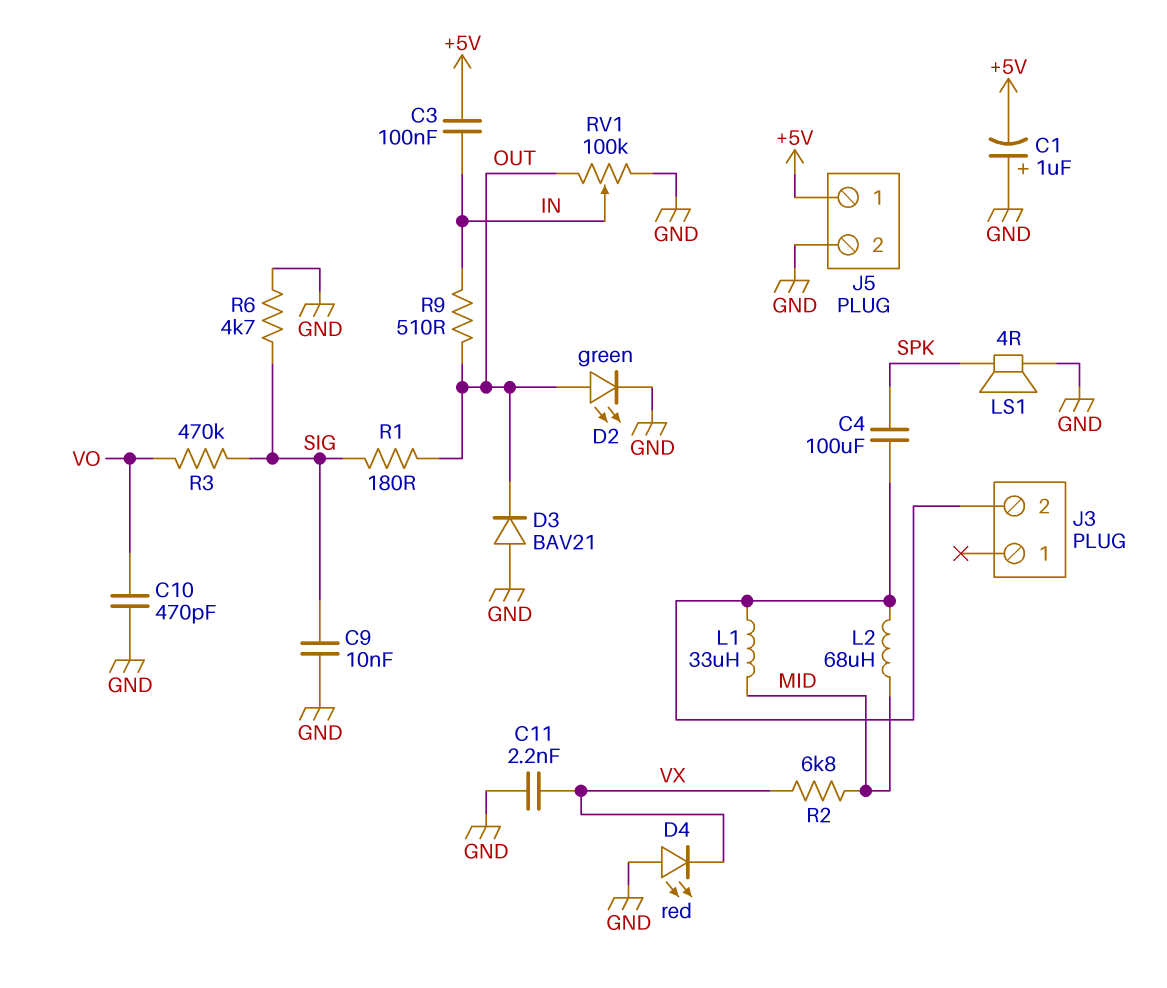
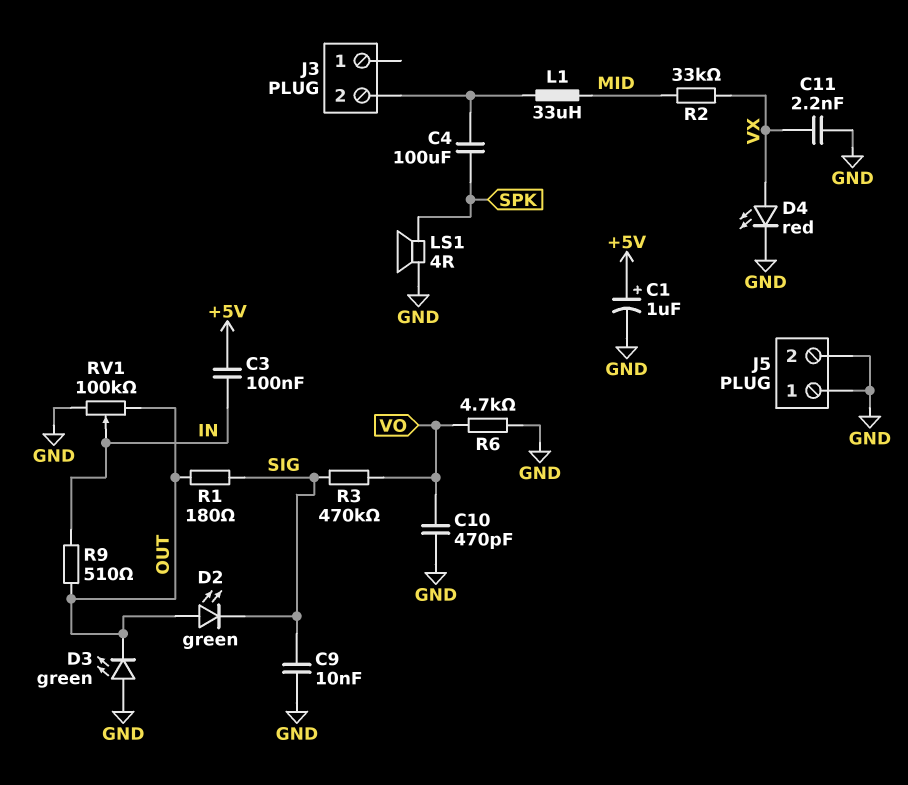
C1: 1uF (plus GND, minus +5V) -> 1uF (plus +5V, minus GND)
D2: LED green (A OUT, K GND) -> LED green (A OUT, K SIG)
D3: diode BAV21 (A GND, K OUT) -> LED green (A GND, K OUT)
D4: LED red (A GND, K VX) -> LED red (A VX, K GND)
J5 pin 1: +5V -> GND
L2: 68uH (J3/2, MID) -> none
R2: 6.8k (MID, VX) -> 33k (MID, VX)
R6: 4.7k (GND, SIG) -> 4.7k (GND, VO)

